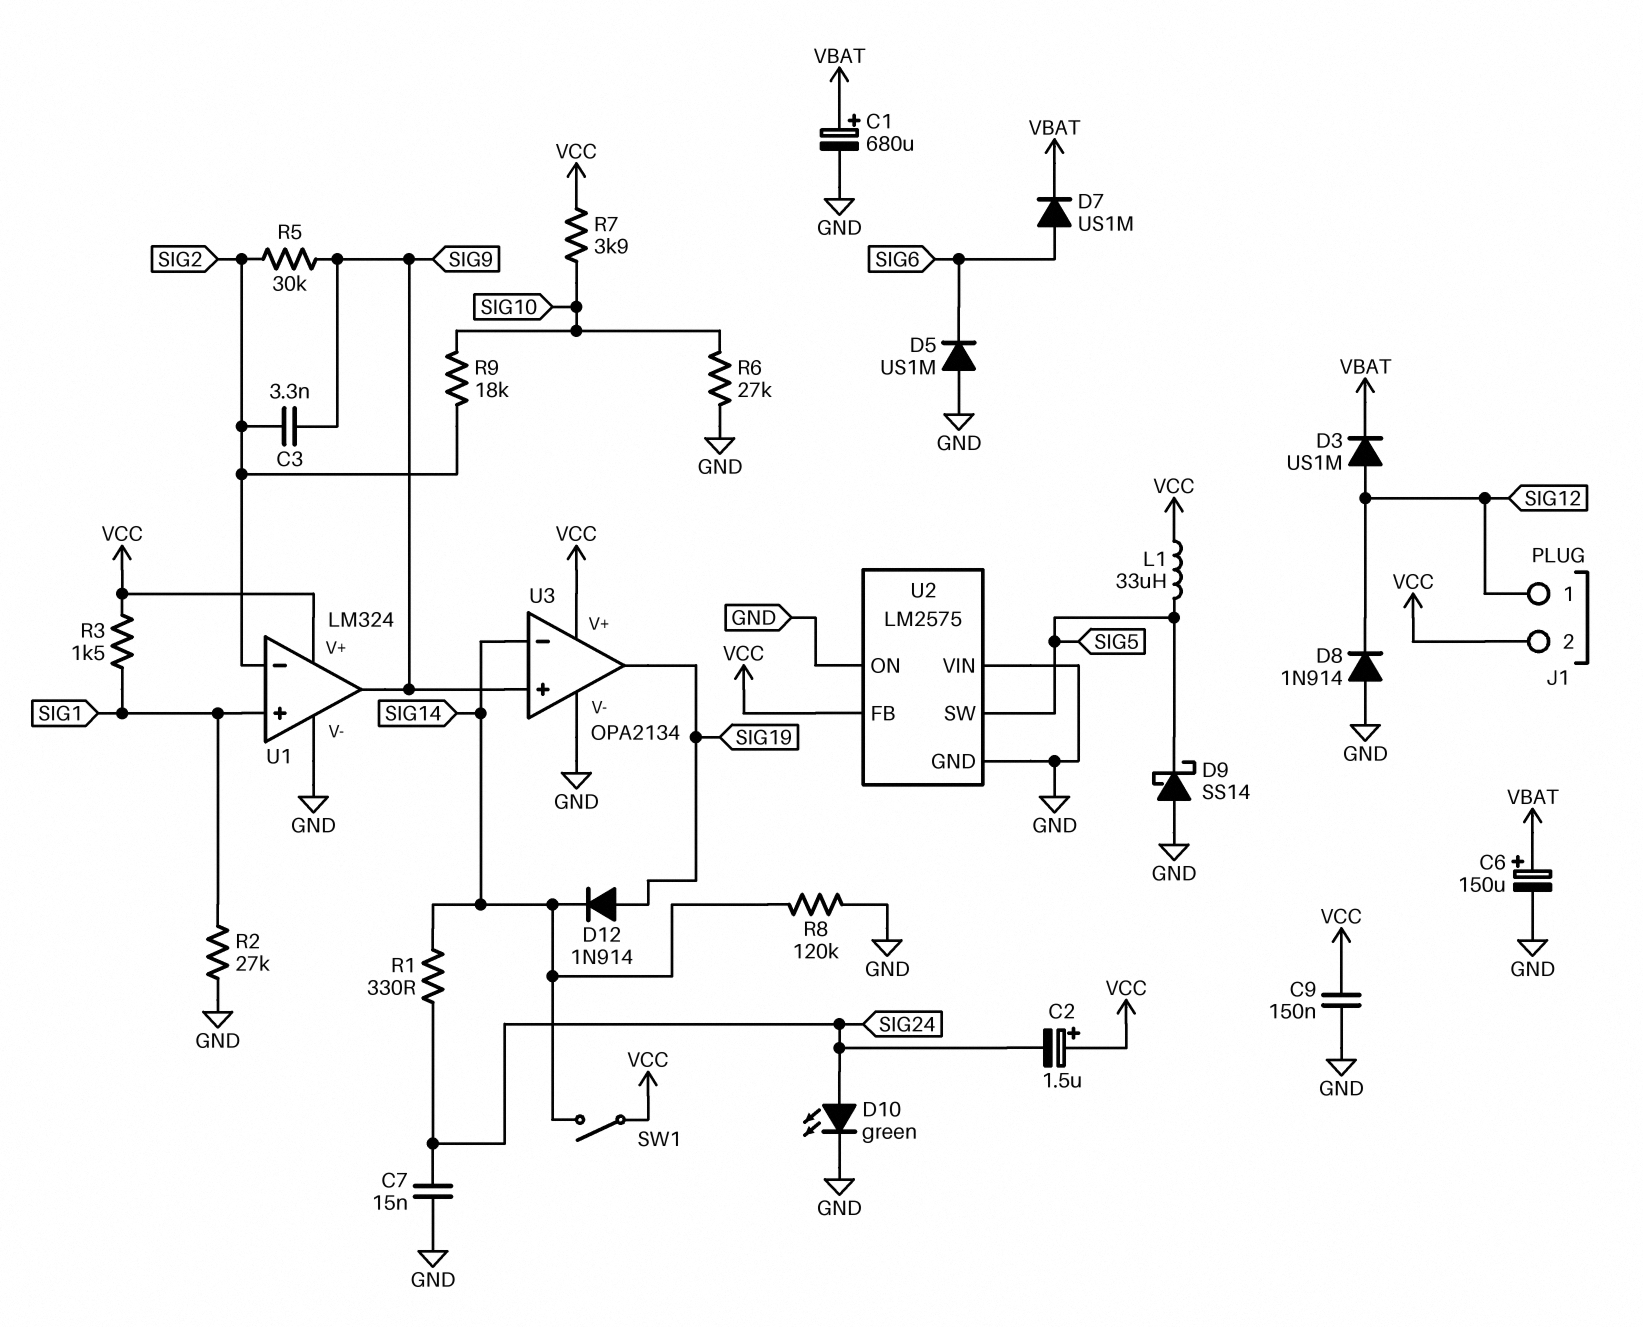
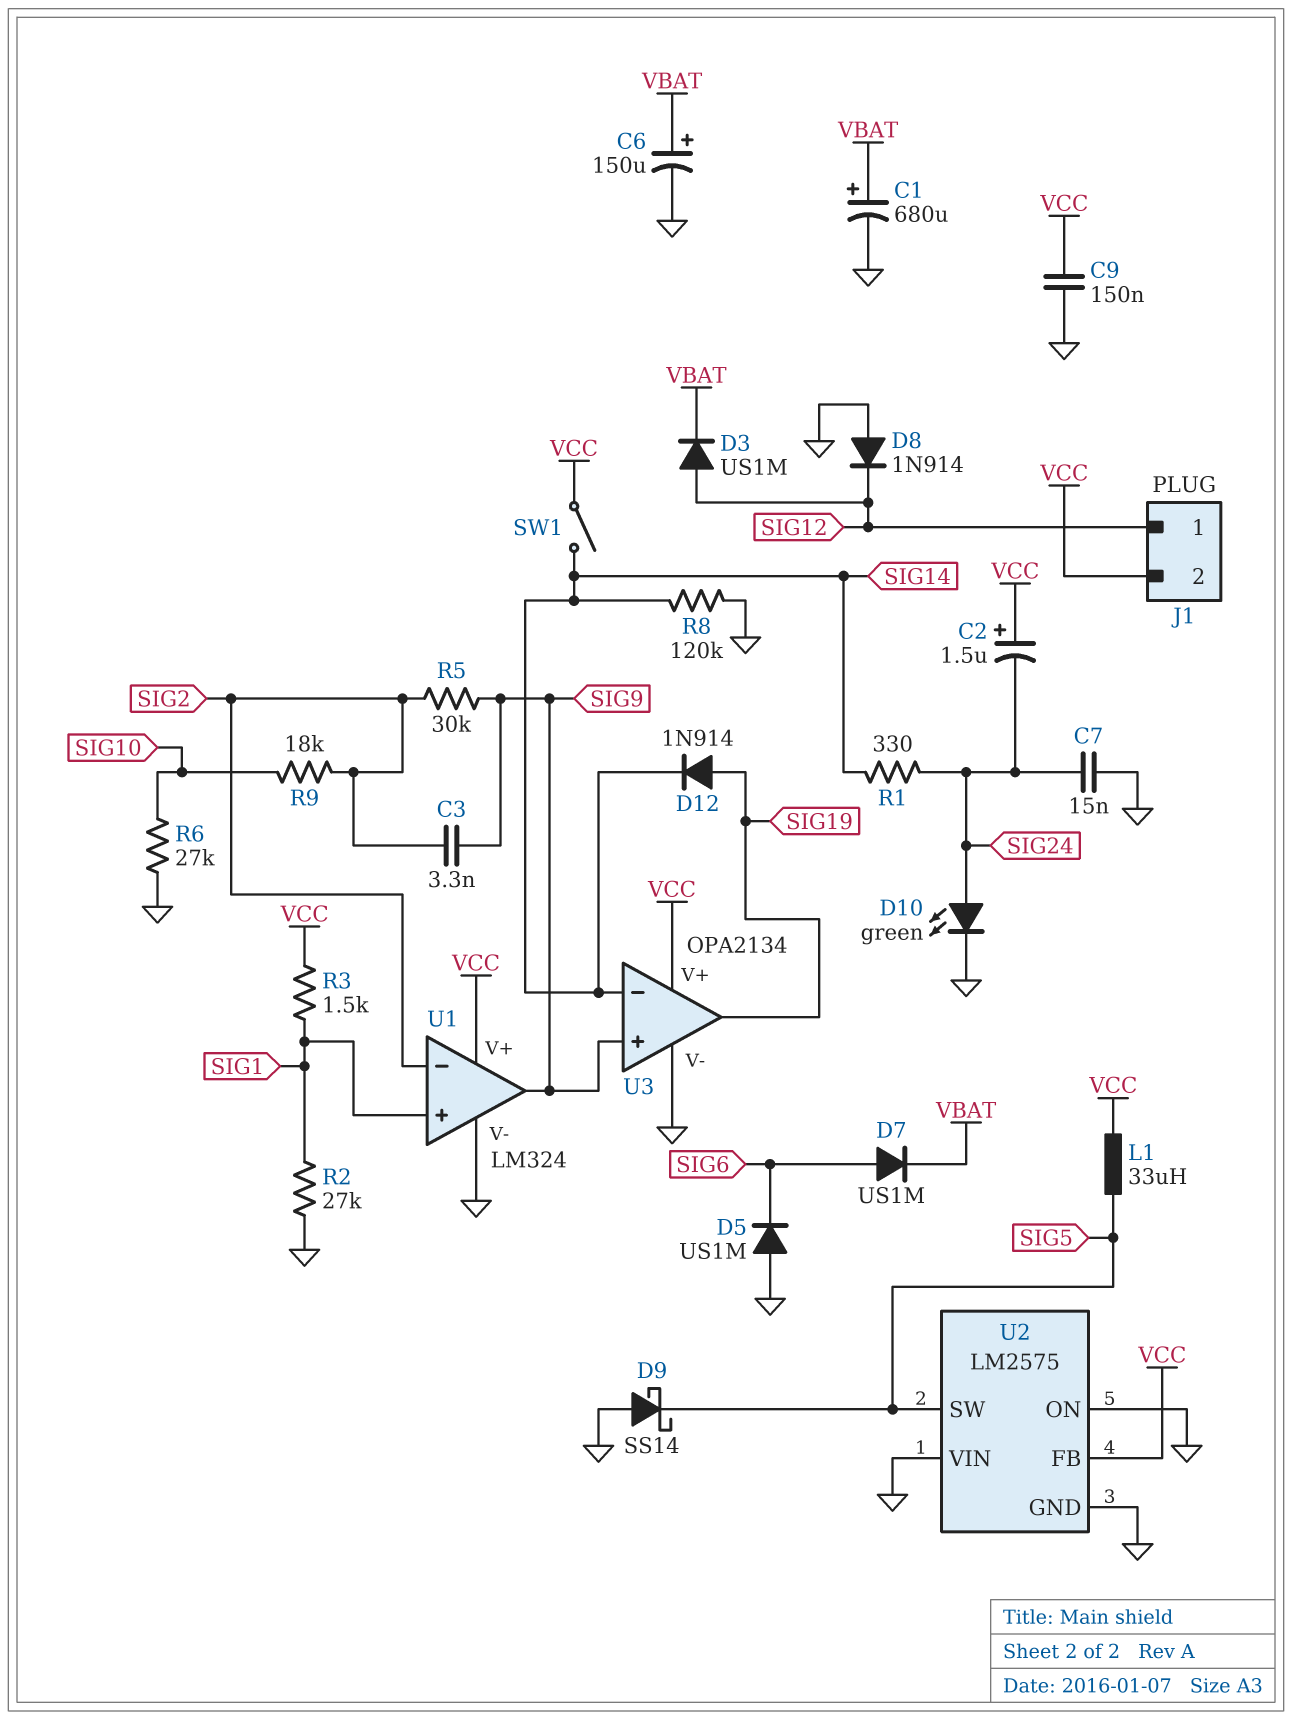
R7: 3.9k (SIG10, VCC) -> none

